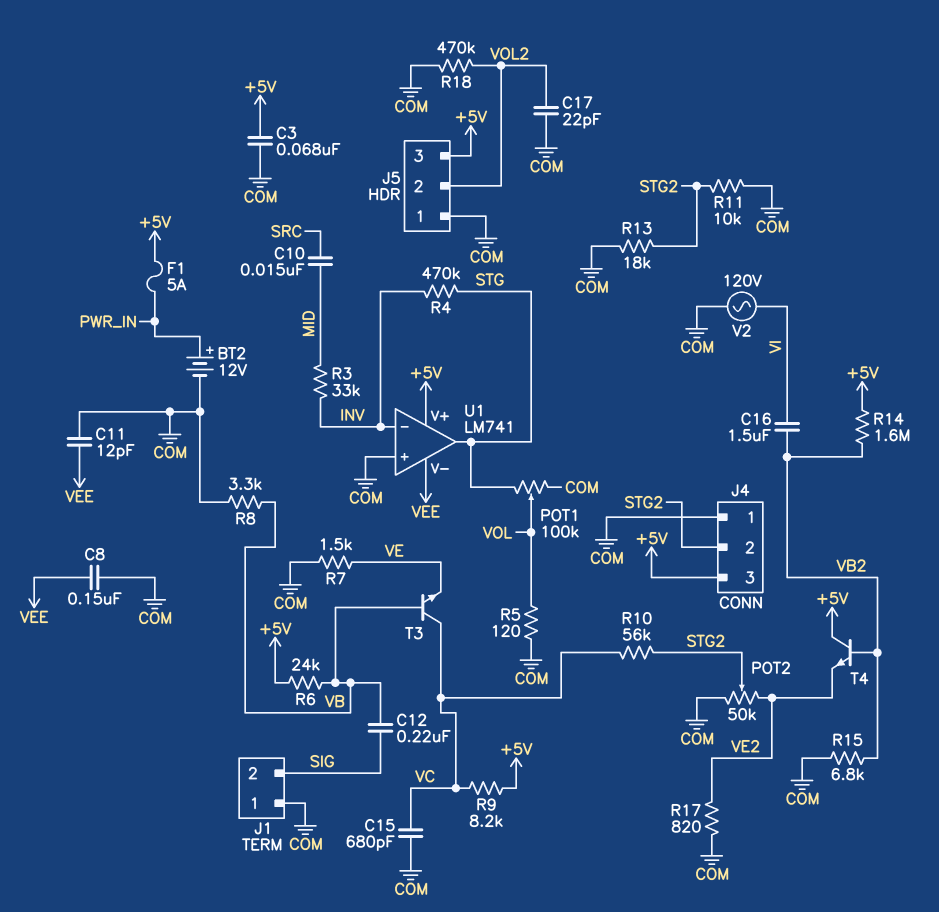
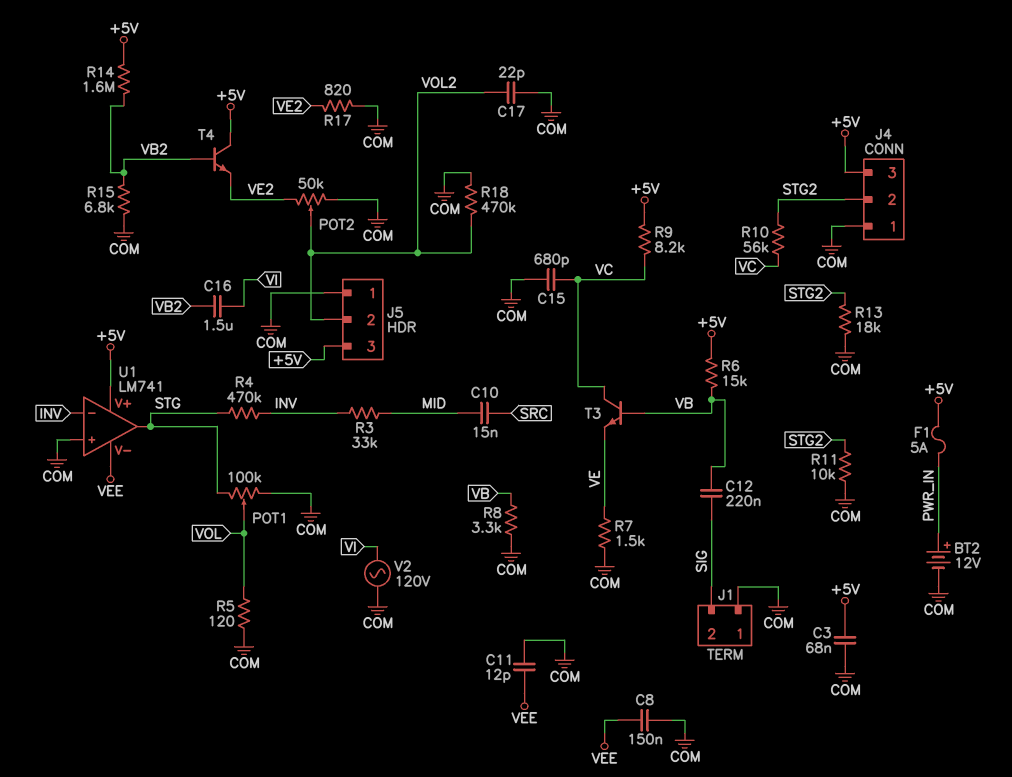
POT2: 50k (COM, VE2, wiper STG2) -> 50k (COM, VE2, wiper VOL2)
R6: 24k (+5V, VB) -> 15k (+5V, VB)

